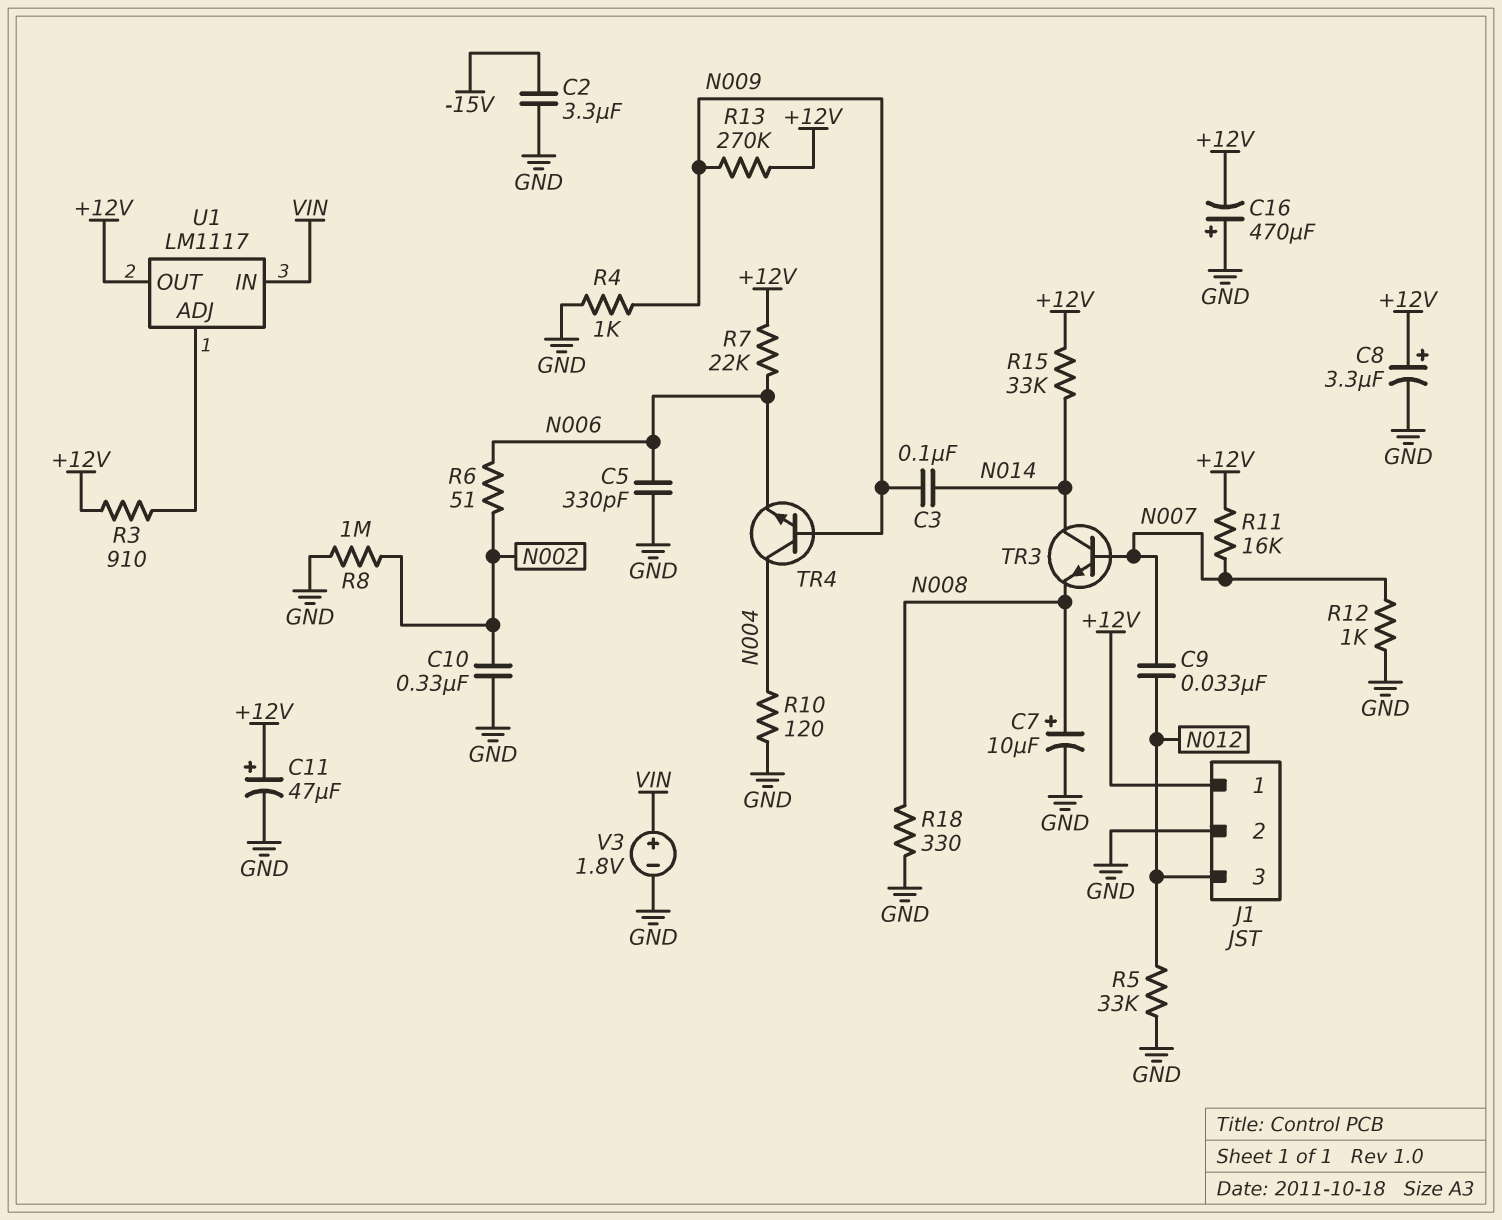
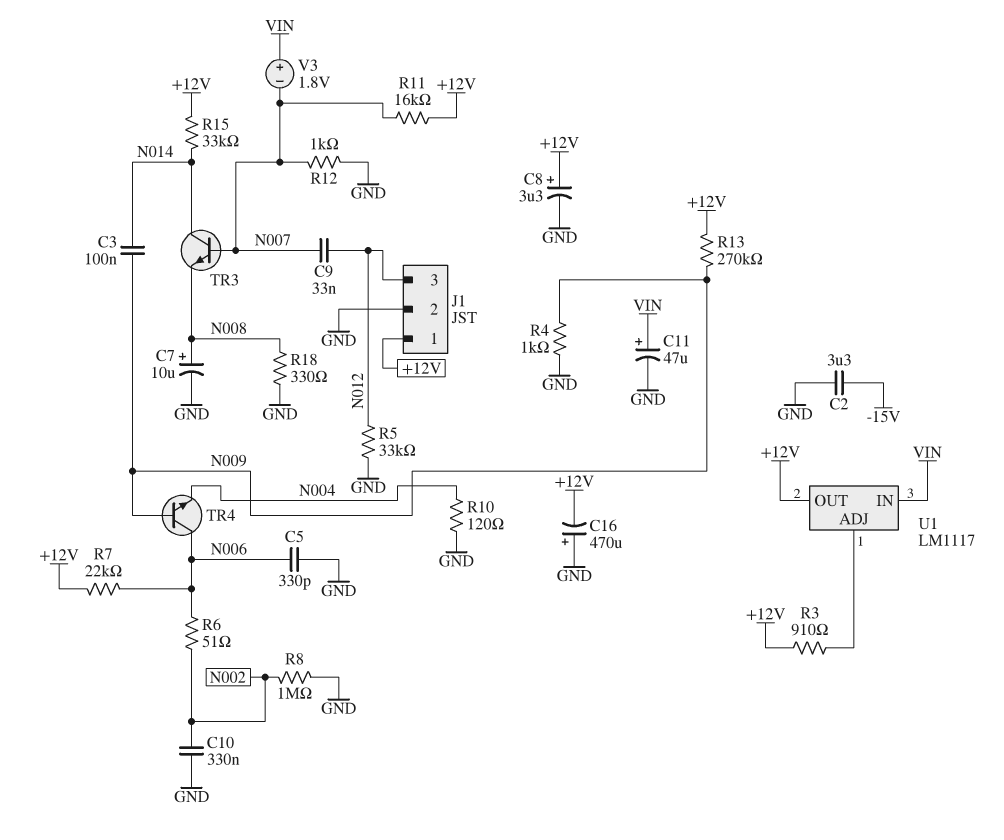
C11: 47uF (plus +12V, minus GND) -> 47uF (plus VIN, minus GND)
TR4: NPN (B N009, C N004, E N006) -> NPN (B N009, C N006, E N004)
V3: 1.8V (plus VIN, minus GND) -> 1.8V (plus VIN, minus N007)

